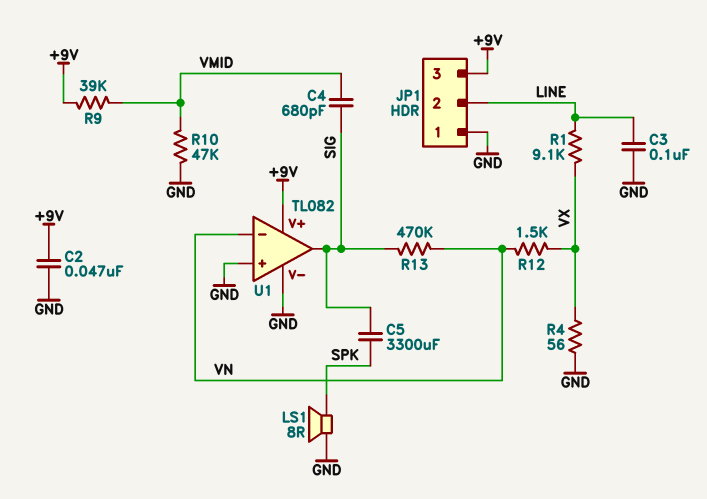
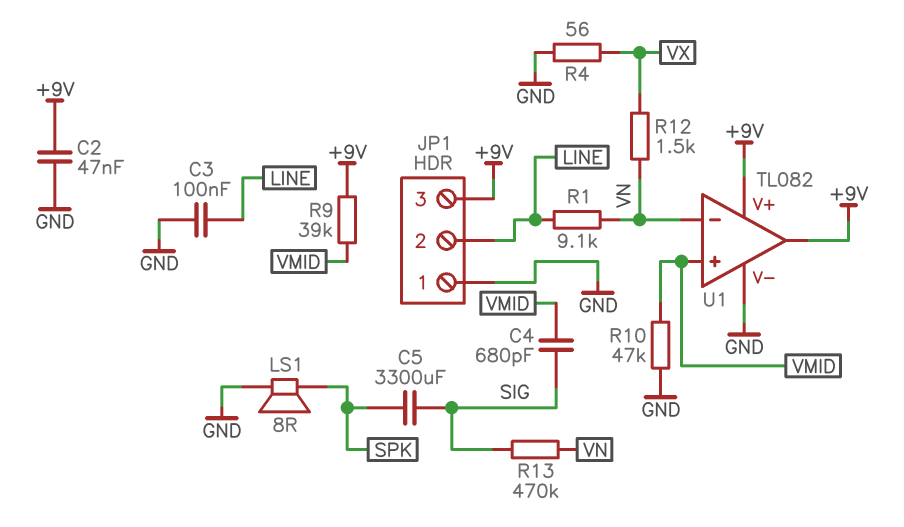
R1: 9.1k (LINE, VX) -> 9.1k (LINE, VN)
U1 pin in+: GND -> VMID
U1 pin out: SIG -> +9V

